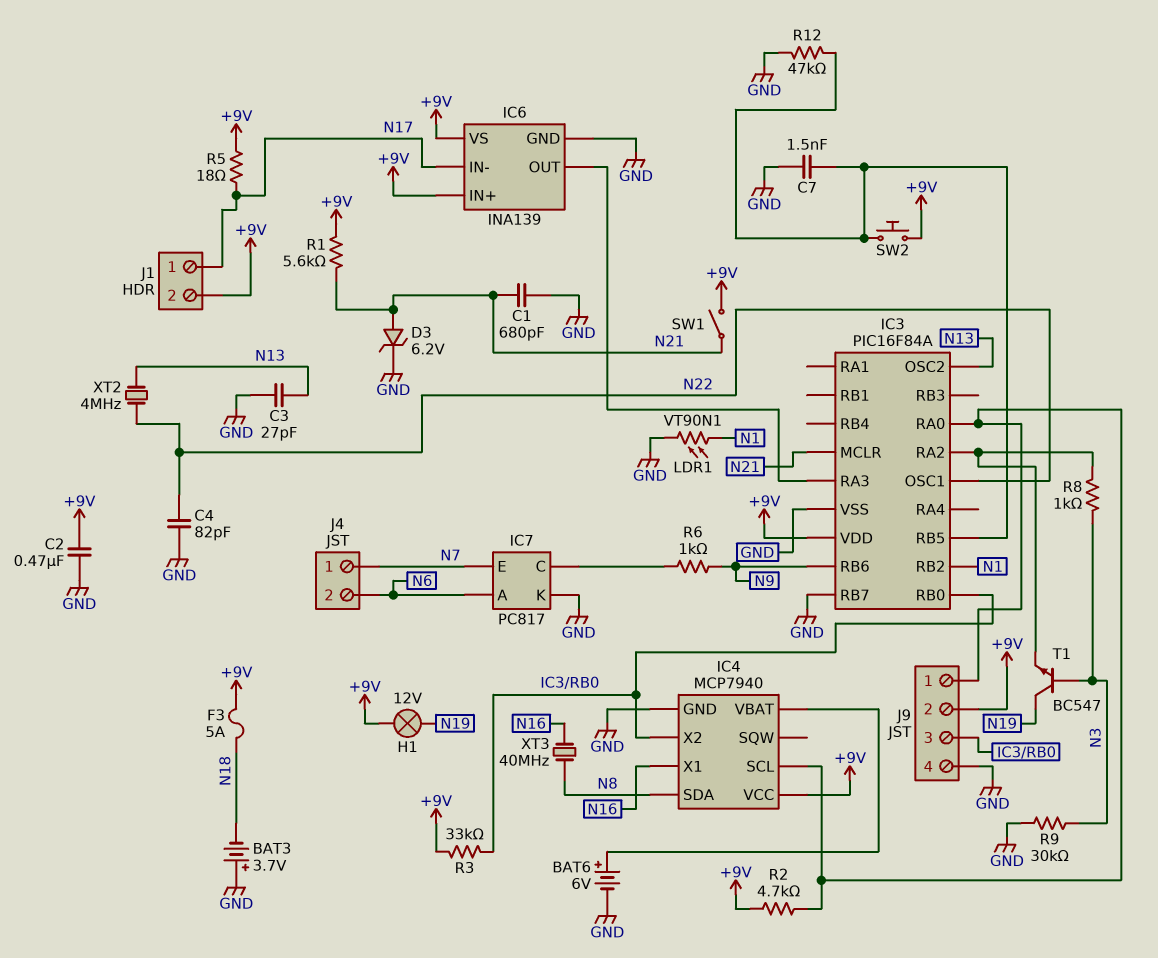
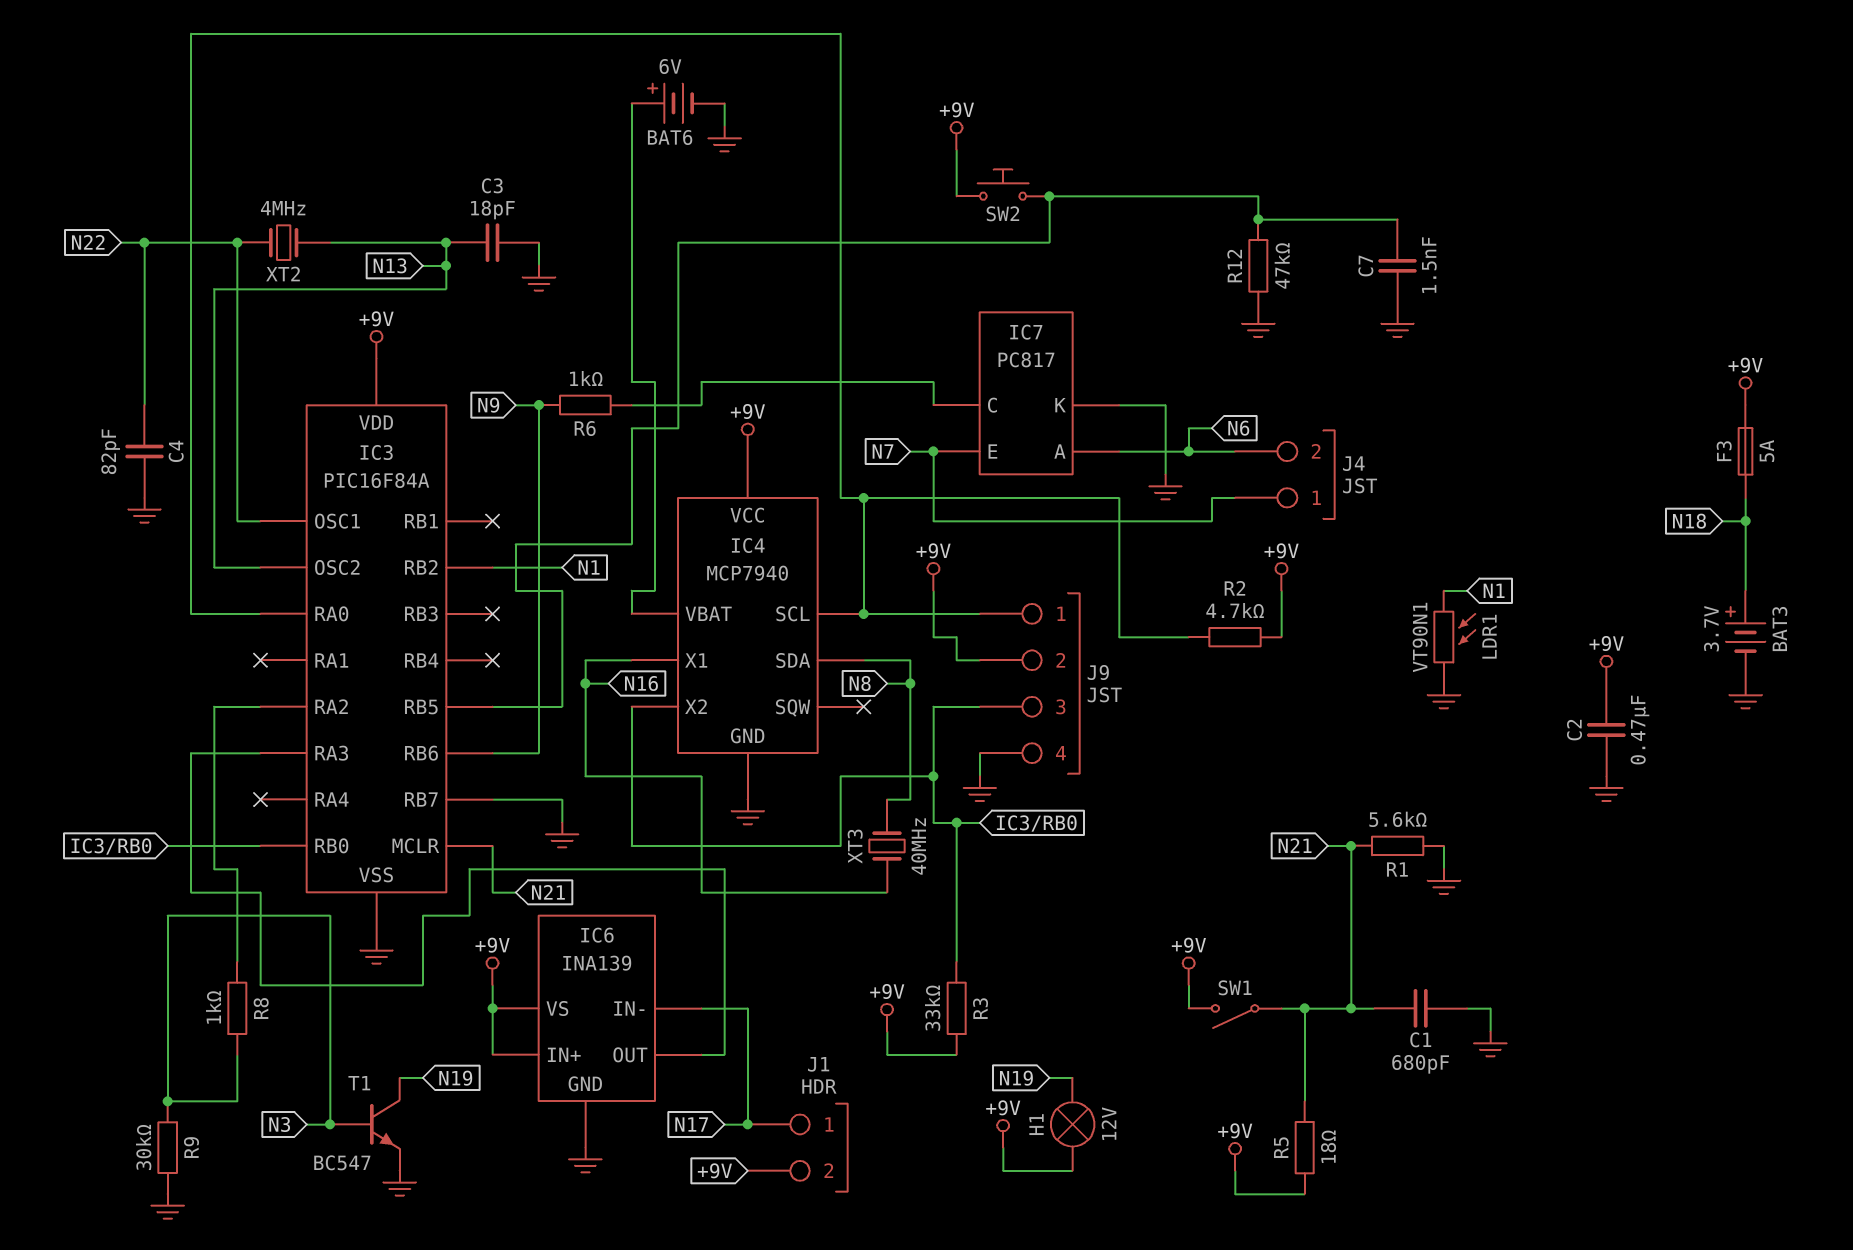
BAT3: 3.7V (plus GND, minus N18) -> 3.7V (plus N18, minus GND)
C3: 27pF (GND, N13) -> 18pF (GND, N13)
D3: zener 6.2V (A N21, K GND) -> none
R1: 5.6k (+9V, N21) -> 5.6k (GND, N21)
R5: 18 (+9V, N17) -> 18 (+9V, N21)
T1: NPN BC547 (B N3, C N19, E IC3/RA2) -> NPN BC547 (B N3, C N19, E GND)

